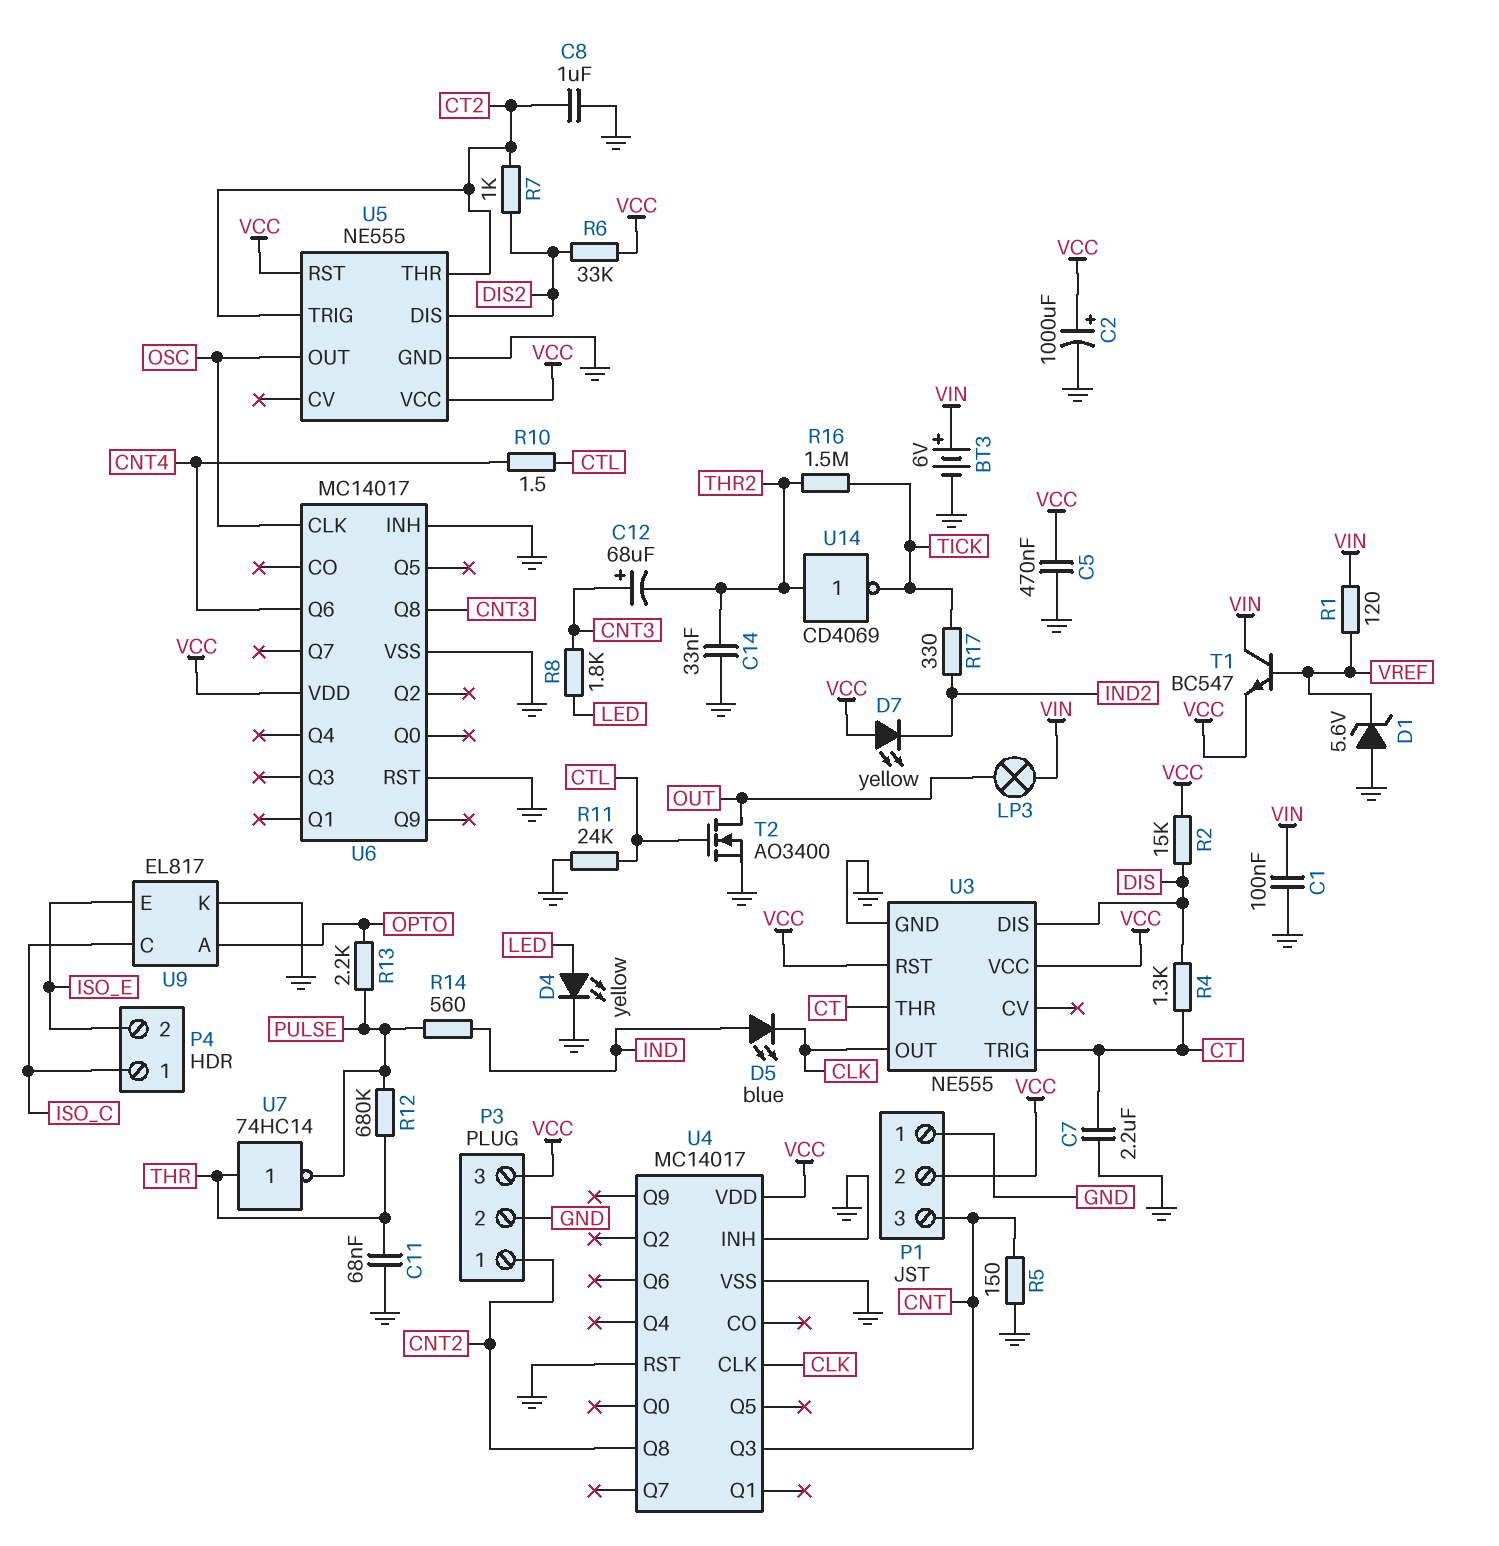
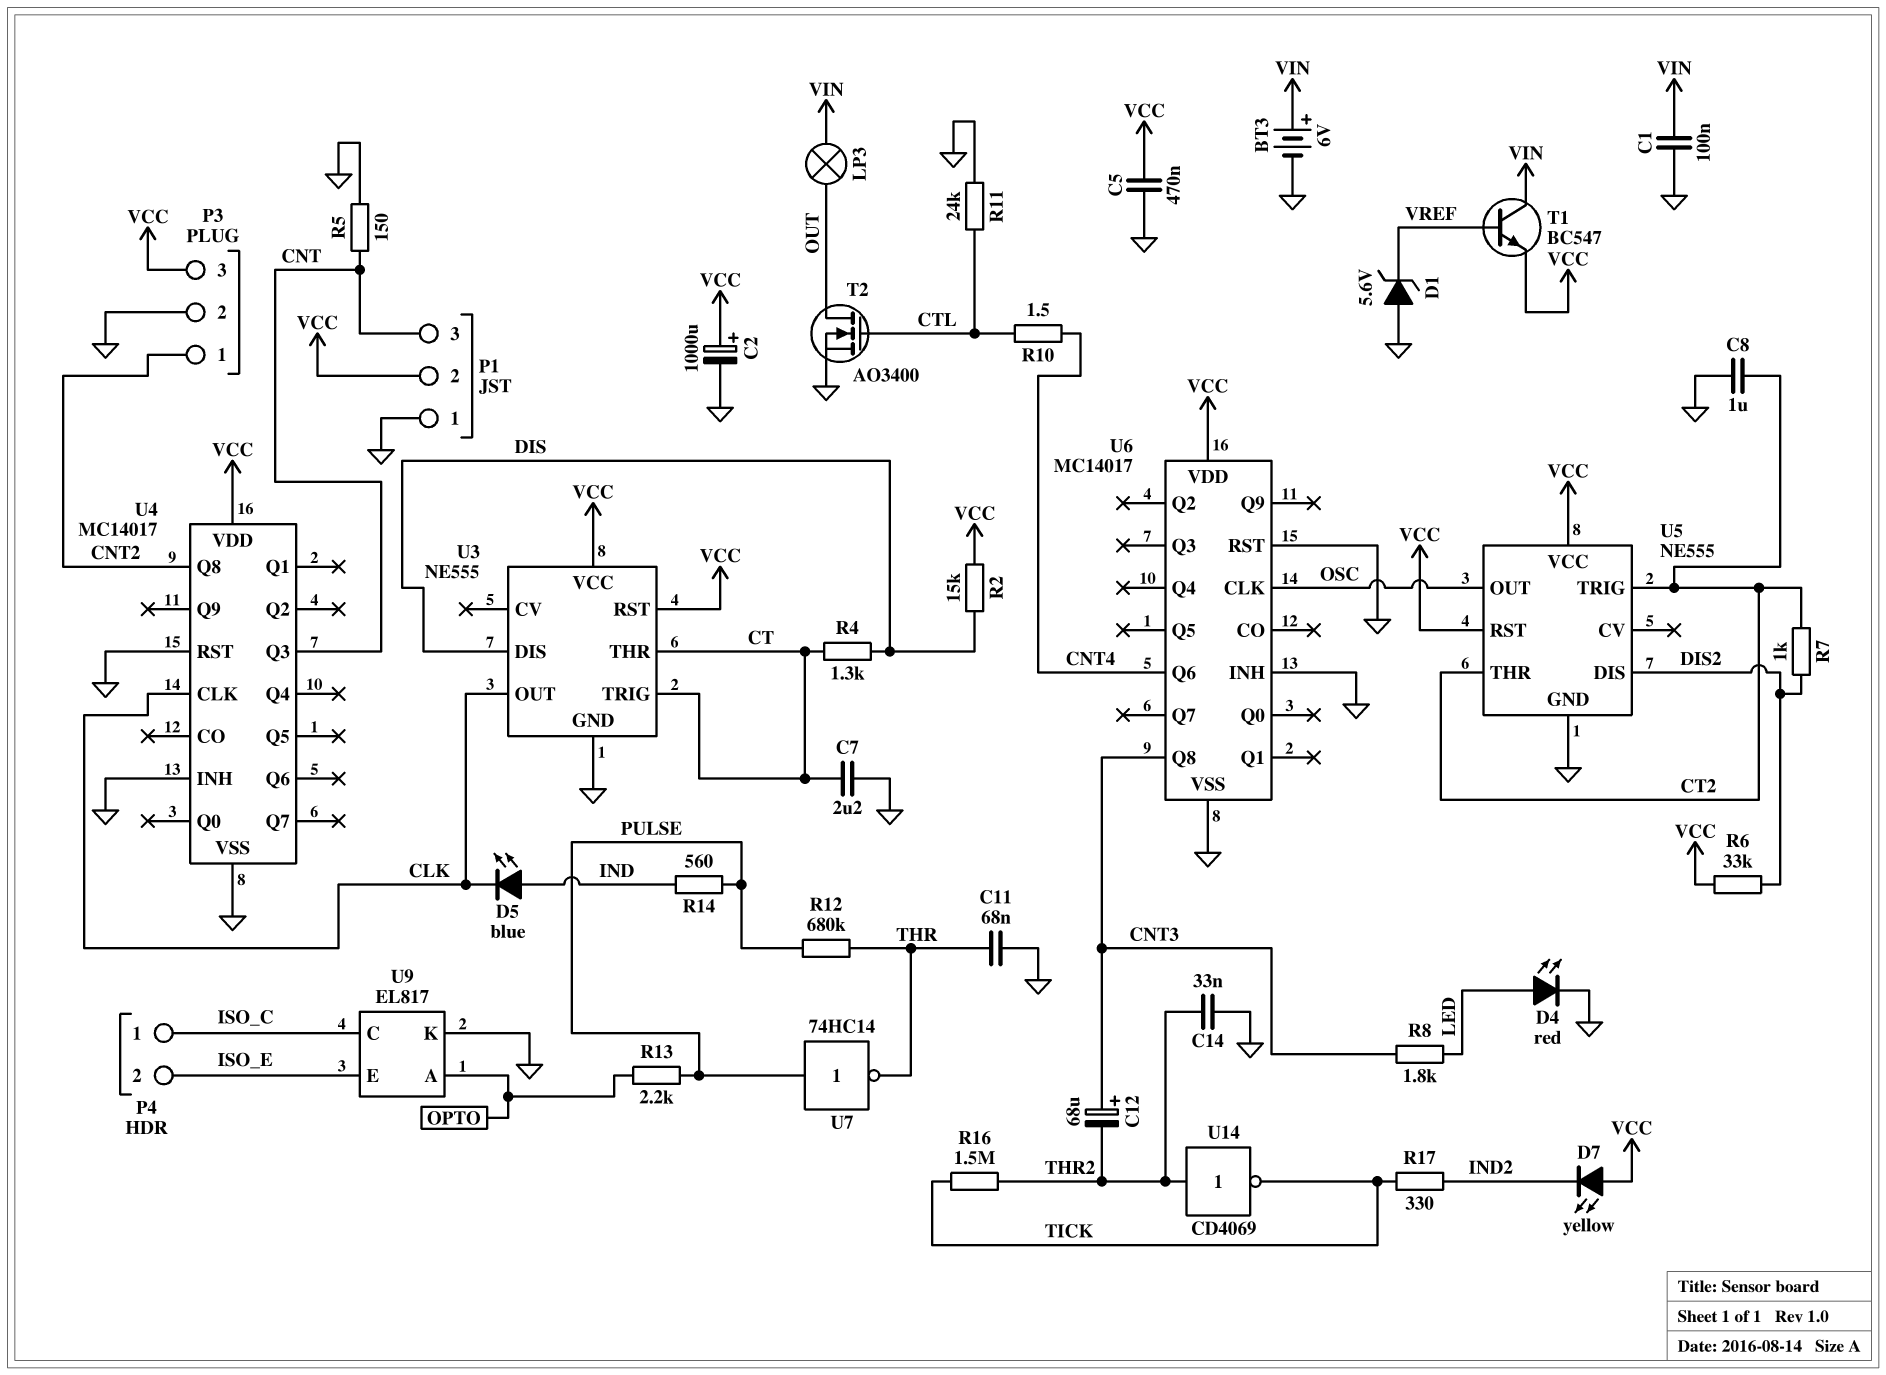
D4: LED yellow (A LED, K GND) -> LED red (A LED, K GND)
R1: 120 (VIN, VREF) -> none
U7: NOT 74HC14 (in THR, out PULSE) -> NOT 74HC14 (in PULSE, out THR)

